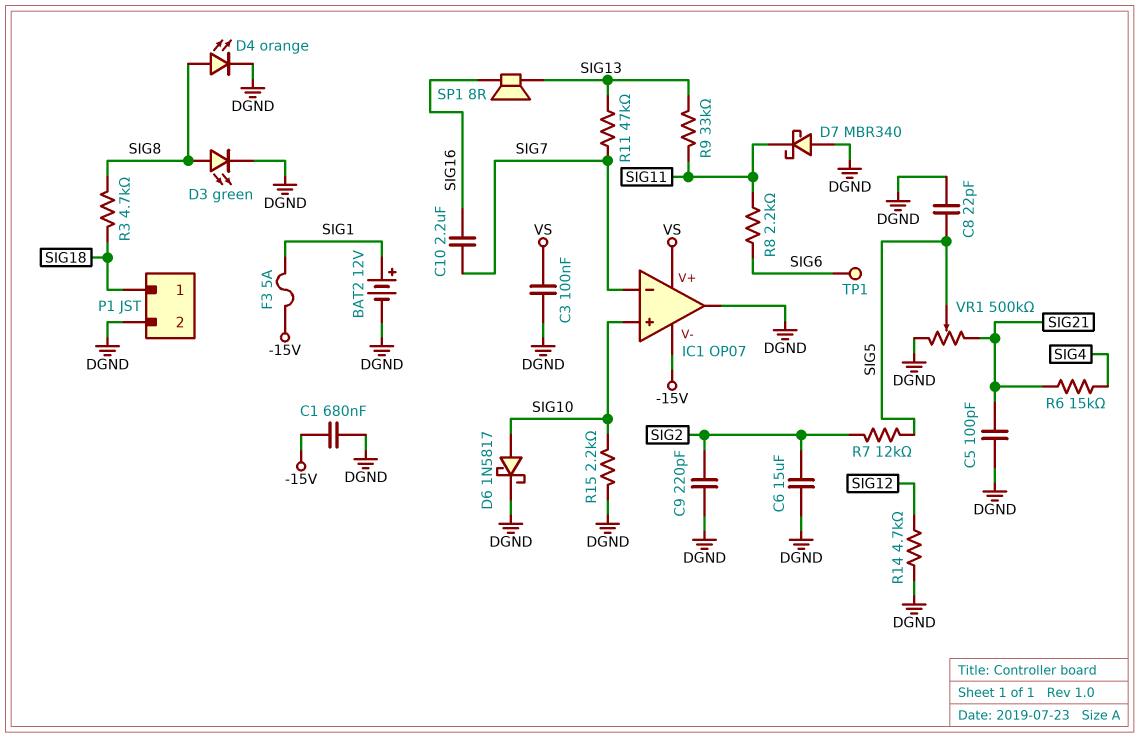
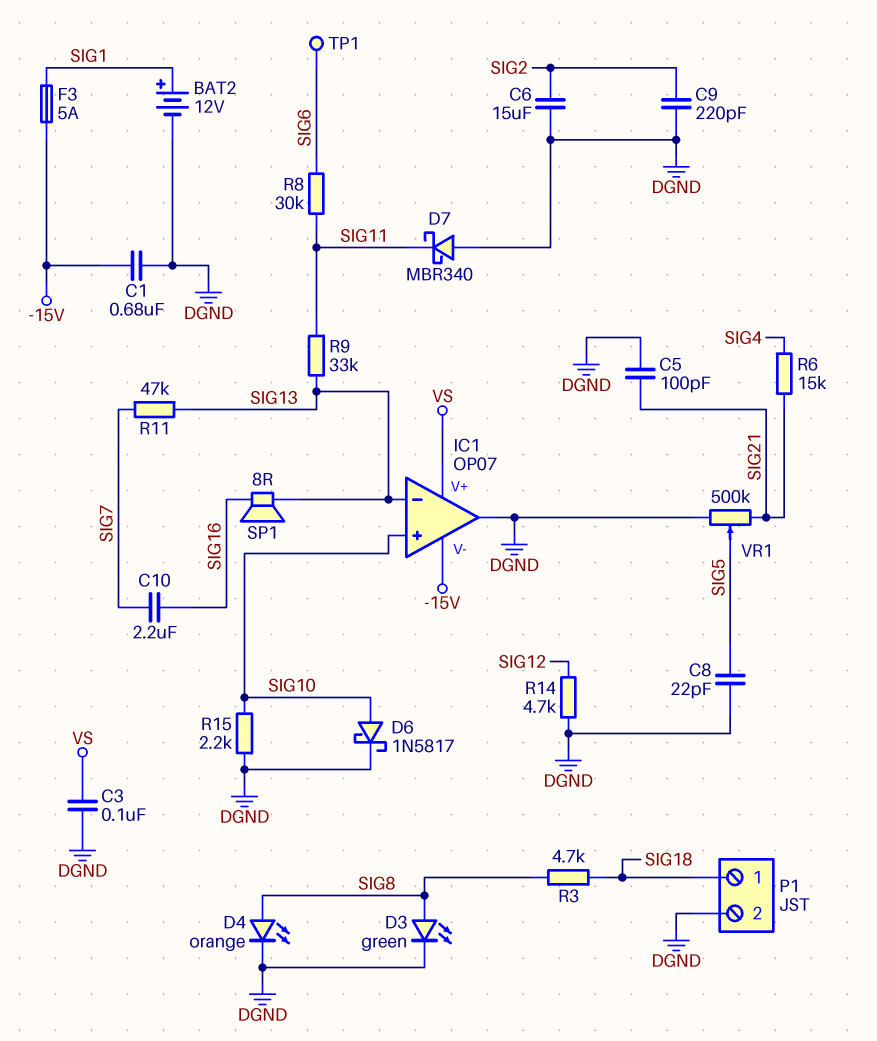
IC1 pin in-: SIG7 -> SIG13
R7: 12k (SIG2, SIG5) -> none
R8: 2.2k (SIG6, SIG11) -> 30k (SIG6, SIG11)

